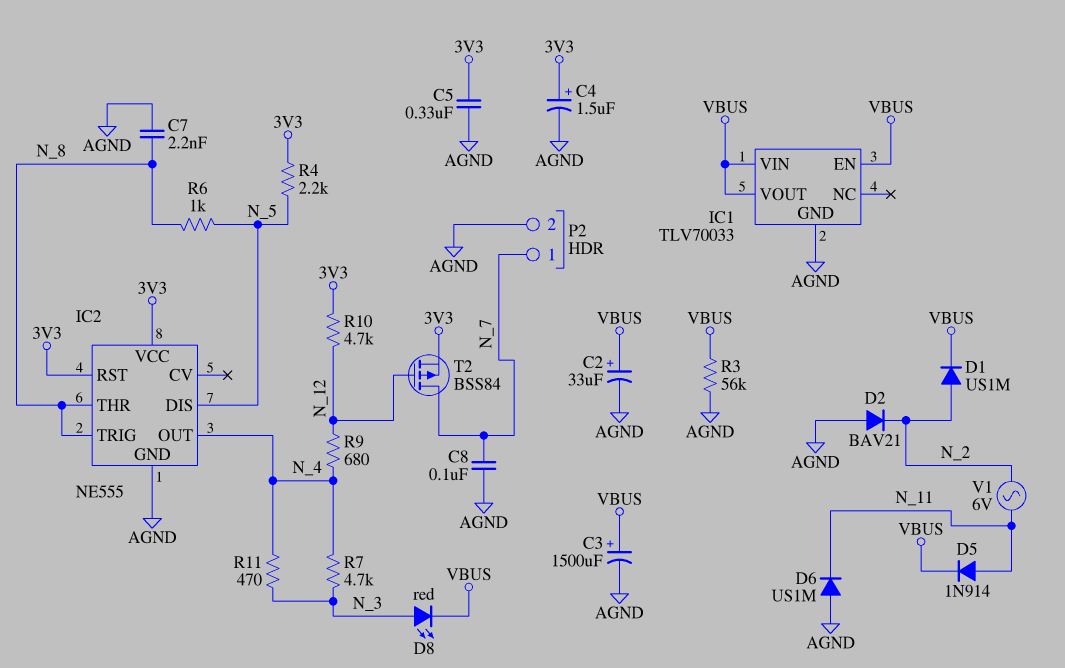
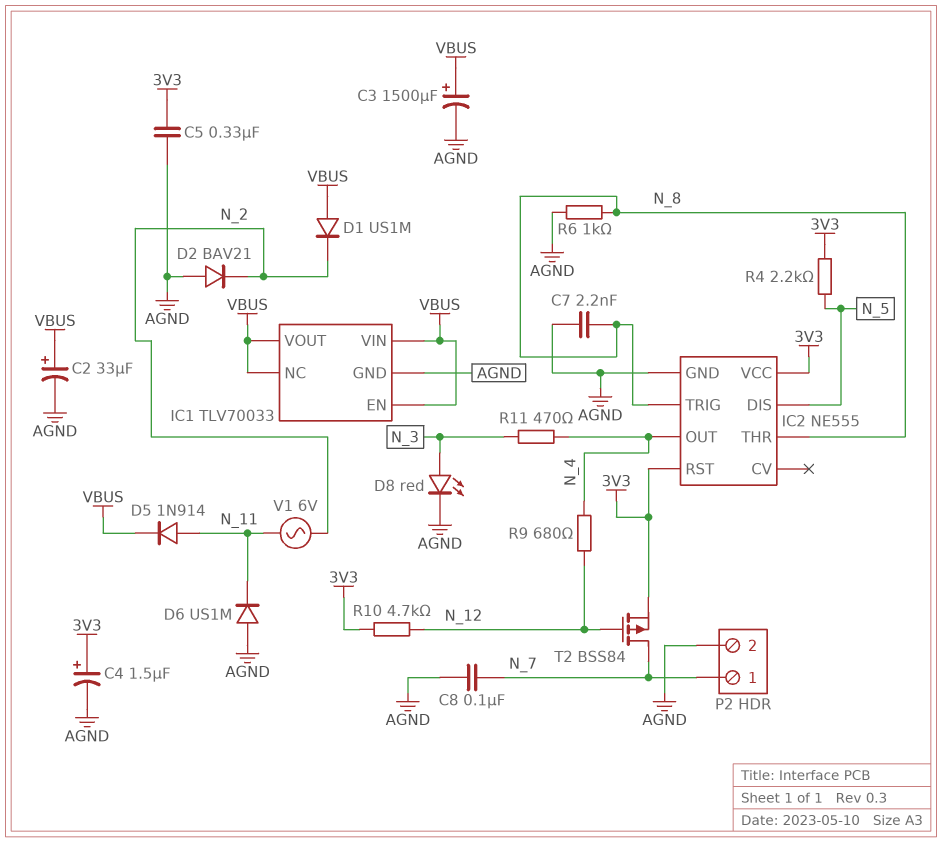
D1: diode US1M (A N_2, K VBUS) -> diode US1M (A VBUS, K N_2)
D8: LED red (A N_3, K VBUS) -> LED red (A N_3, K AGND)
IC1 pin NC: none -> VBUS
R3: 56k (AGND, VBUS) -> none
R6: 1k (N_5, N_8) -> 1k (AGND, N_8)
R7: 4.7k (N_3, N_4) -> none

